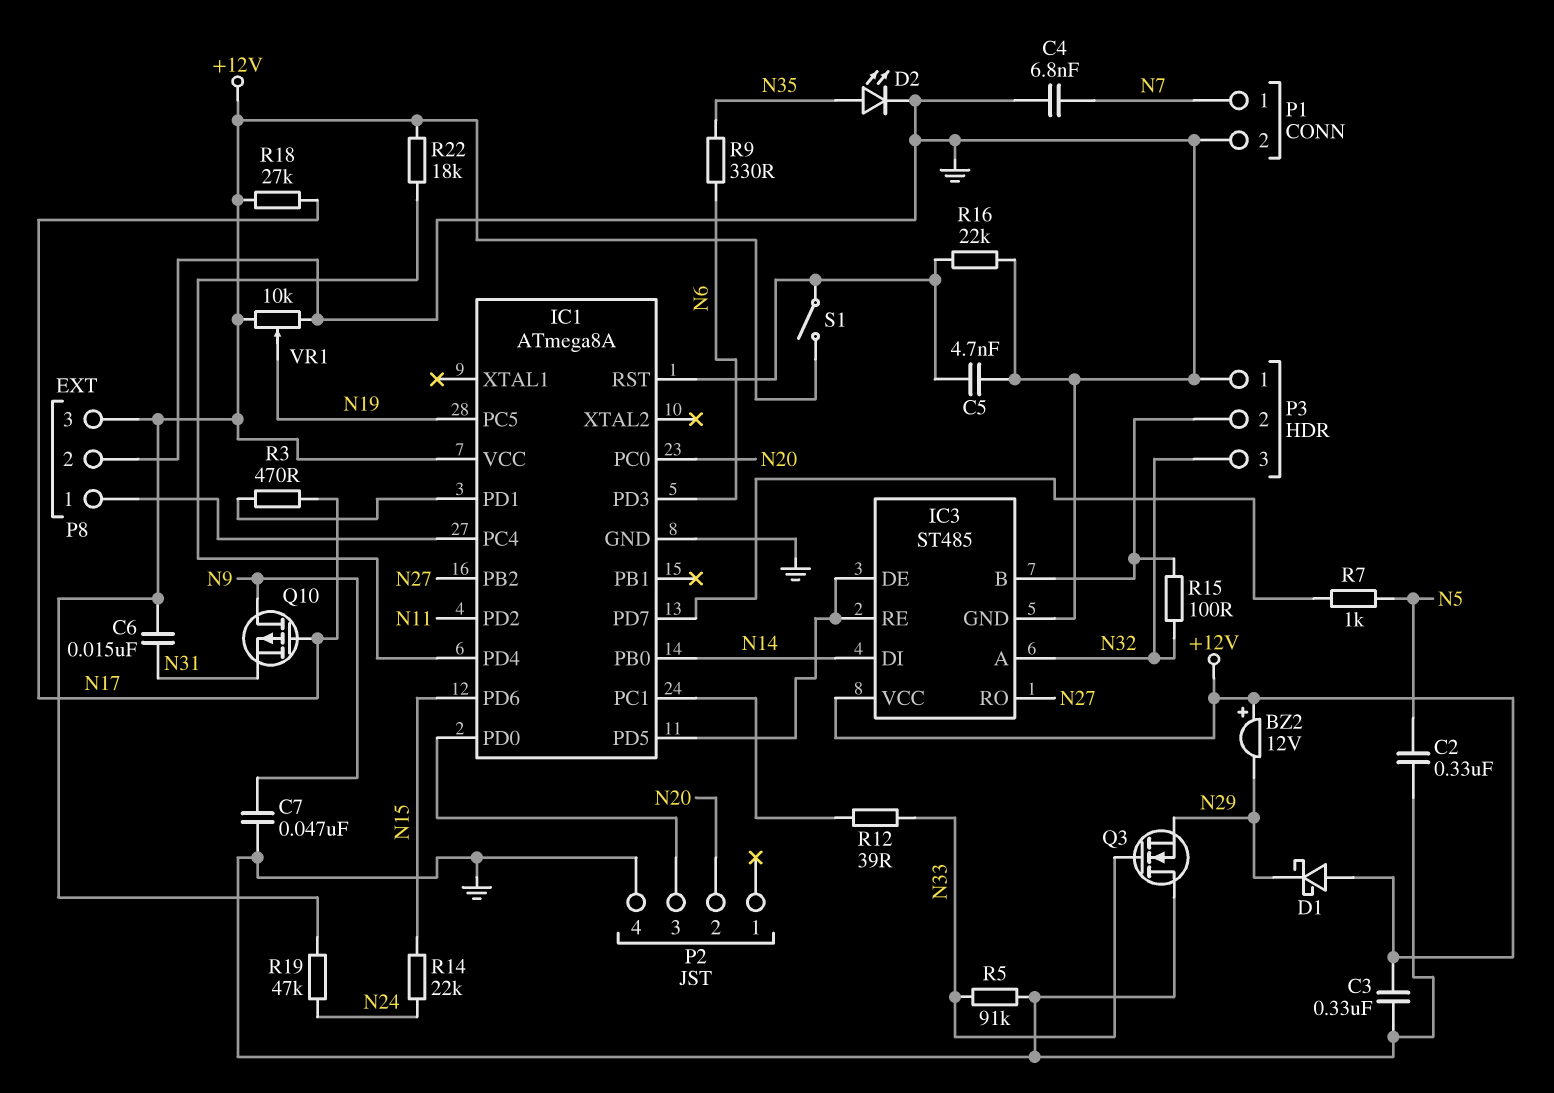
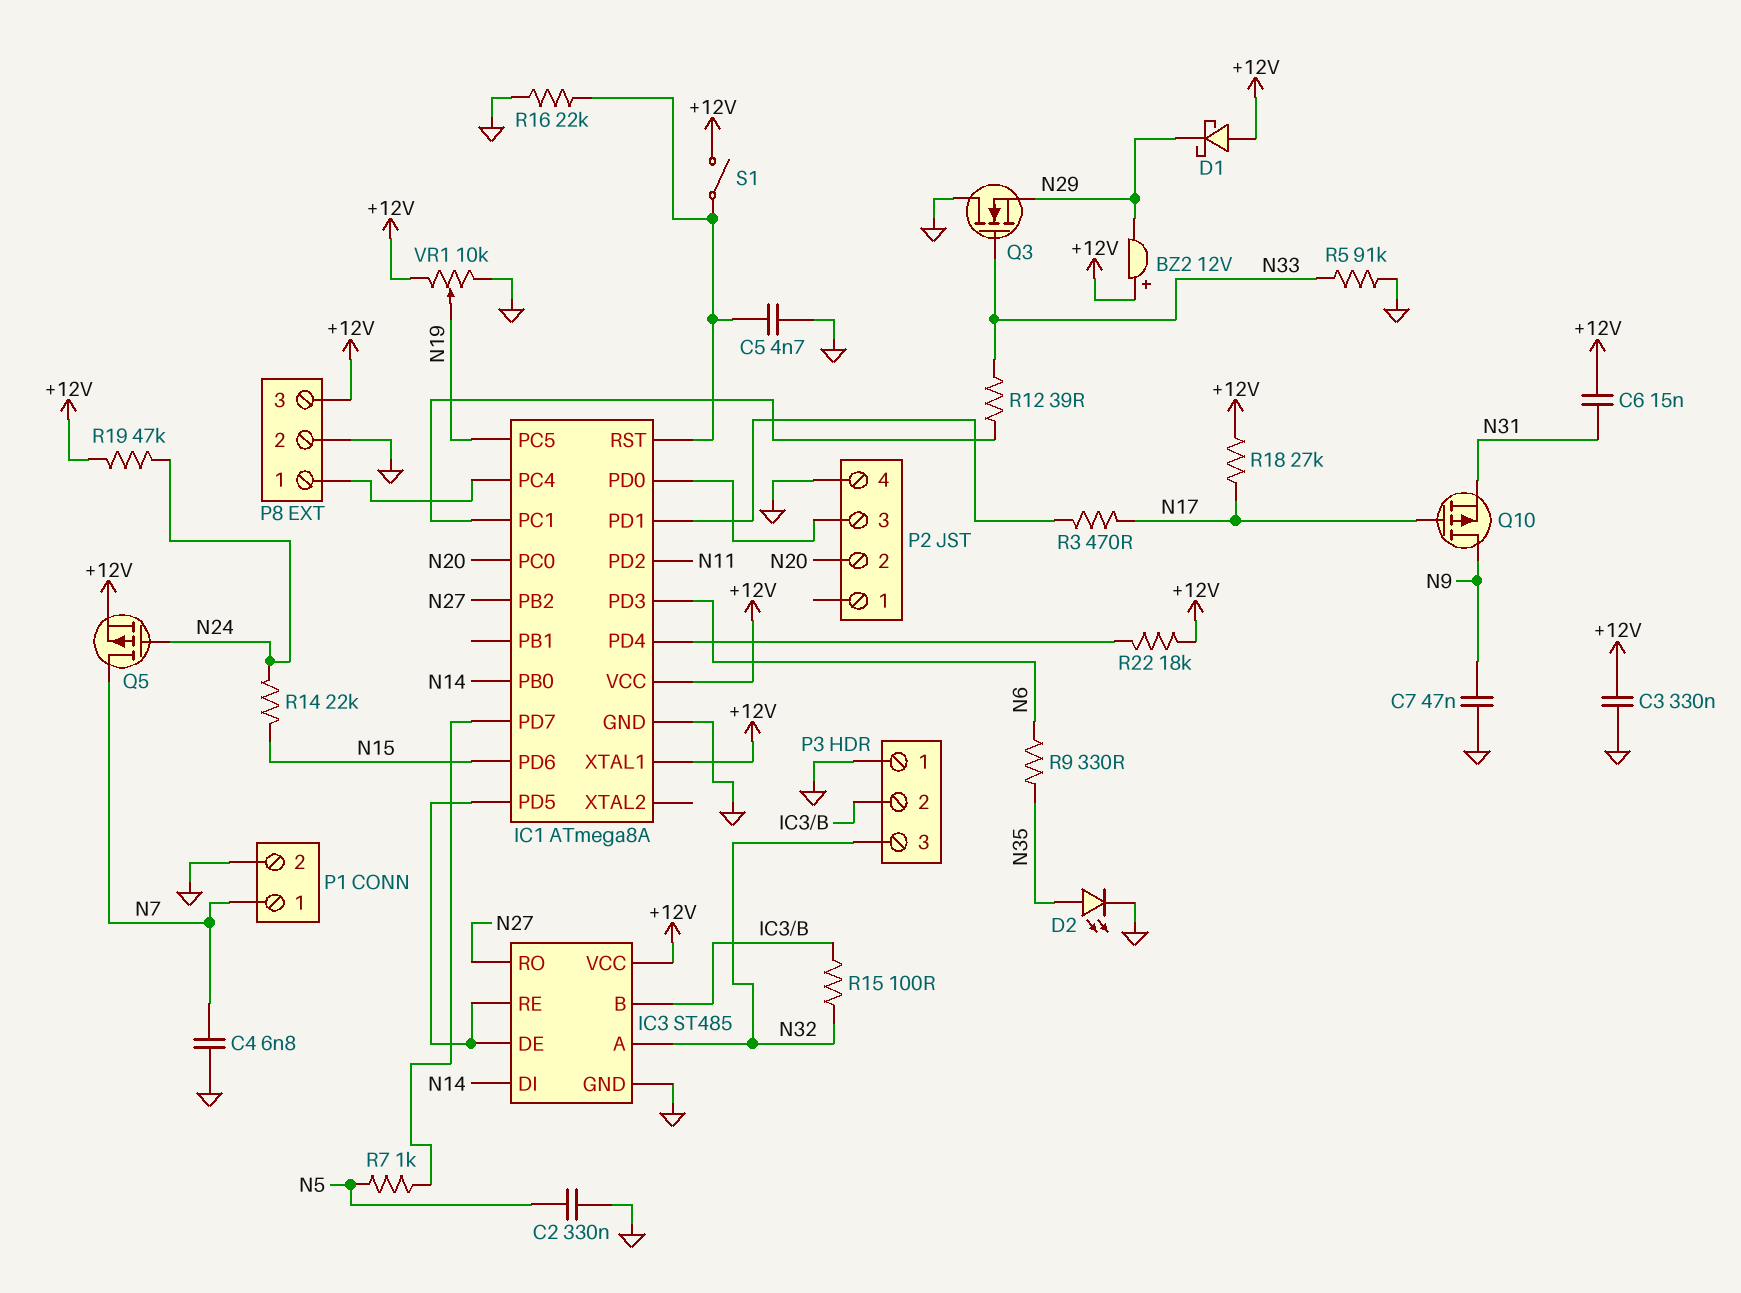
IC1 pin XTAL1: none -> +12V
Q5: none -> PMOS (G N24, D N7, S +12V)

